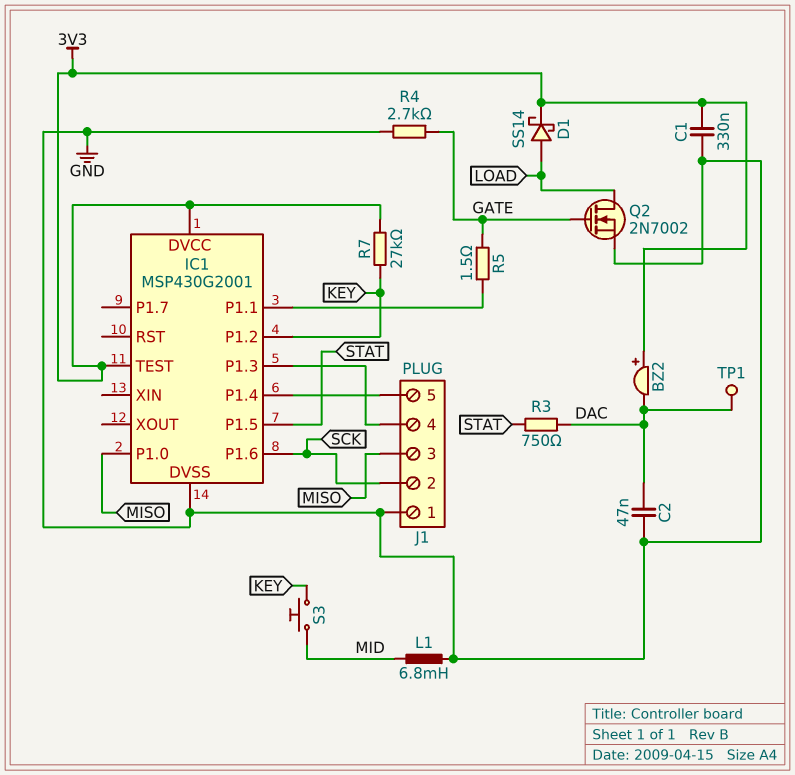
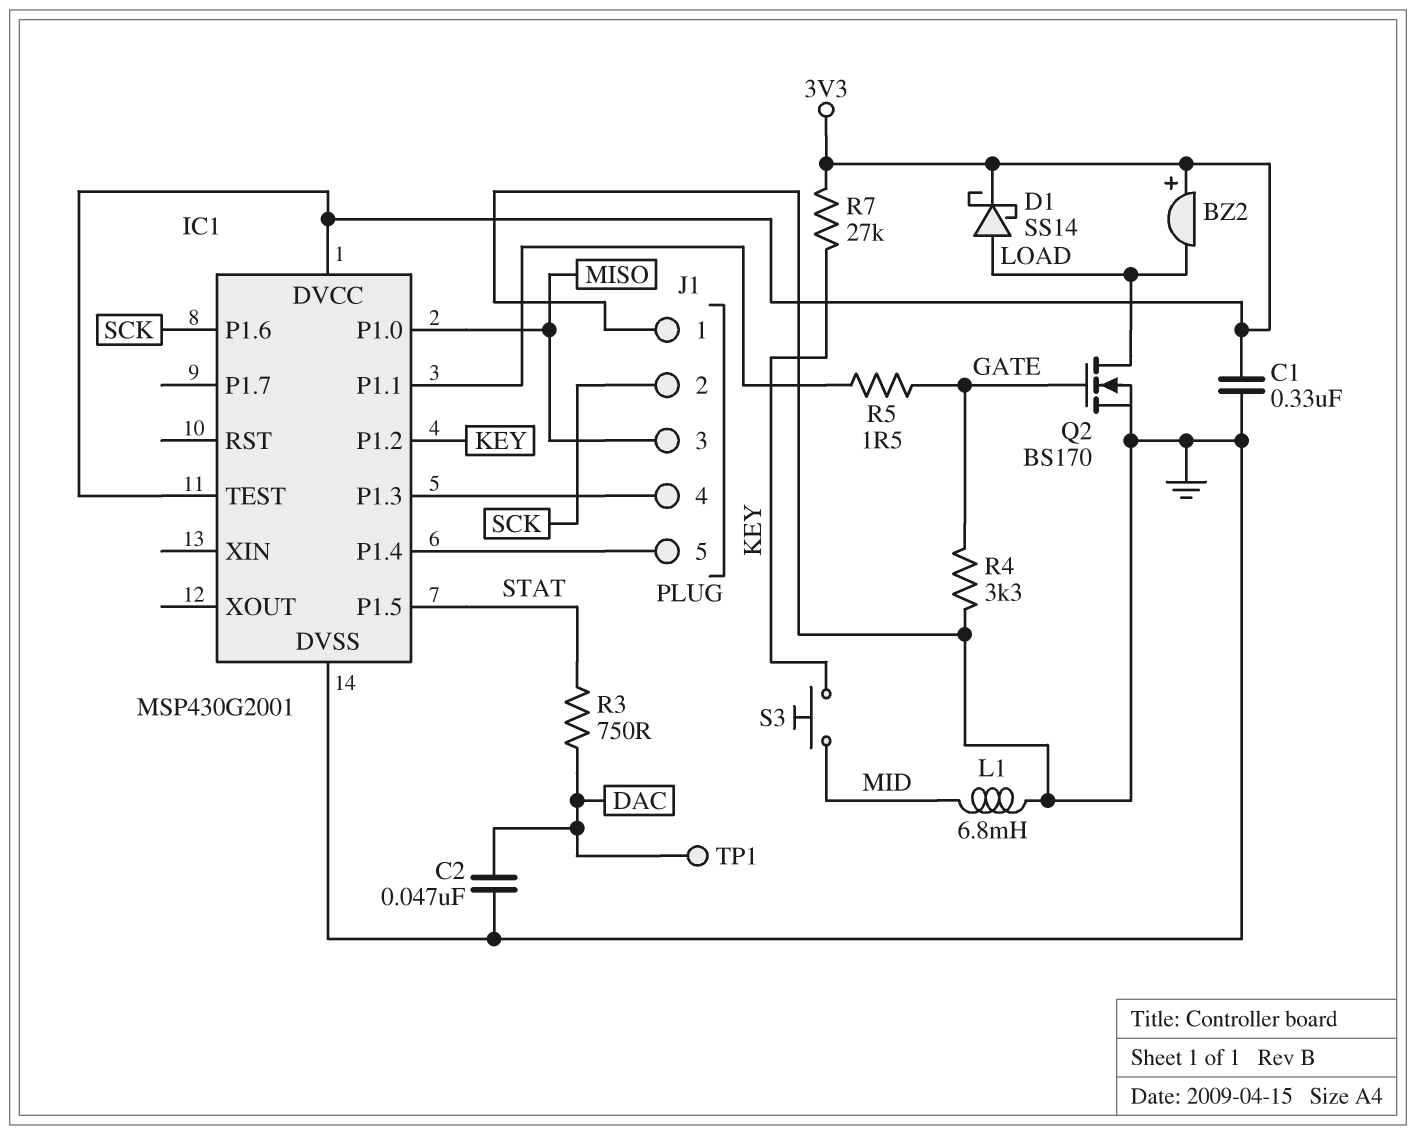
BZ2: buzzer (plus 3V3, minus DAC) -> buzzer (plus 3V3, minus LOAD)
Q2: NMOS 2N7002 (G GATE, D LOAD, S GND) -> NMOS BS170 (G GATE, D LOAD, S GND)
R4: 2.7k (GATE, GND) -> 3.3k (GATE, GND)

